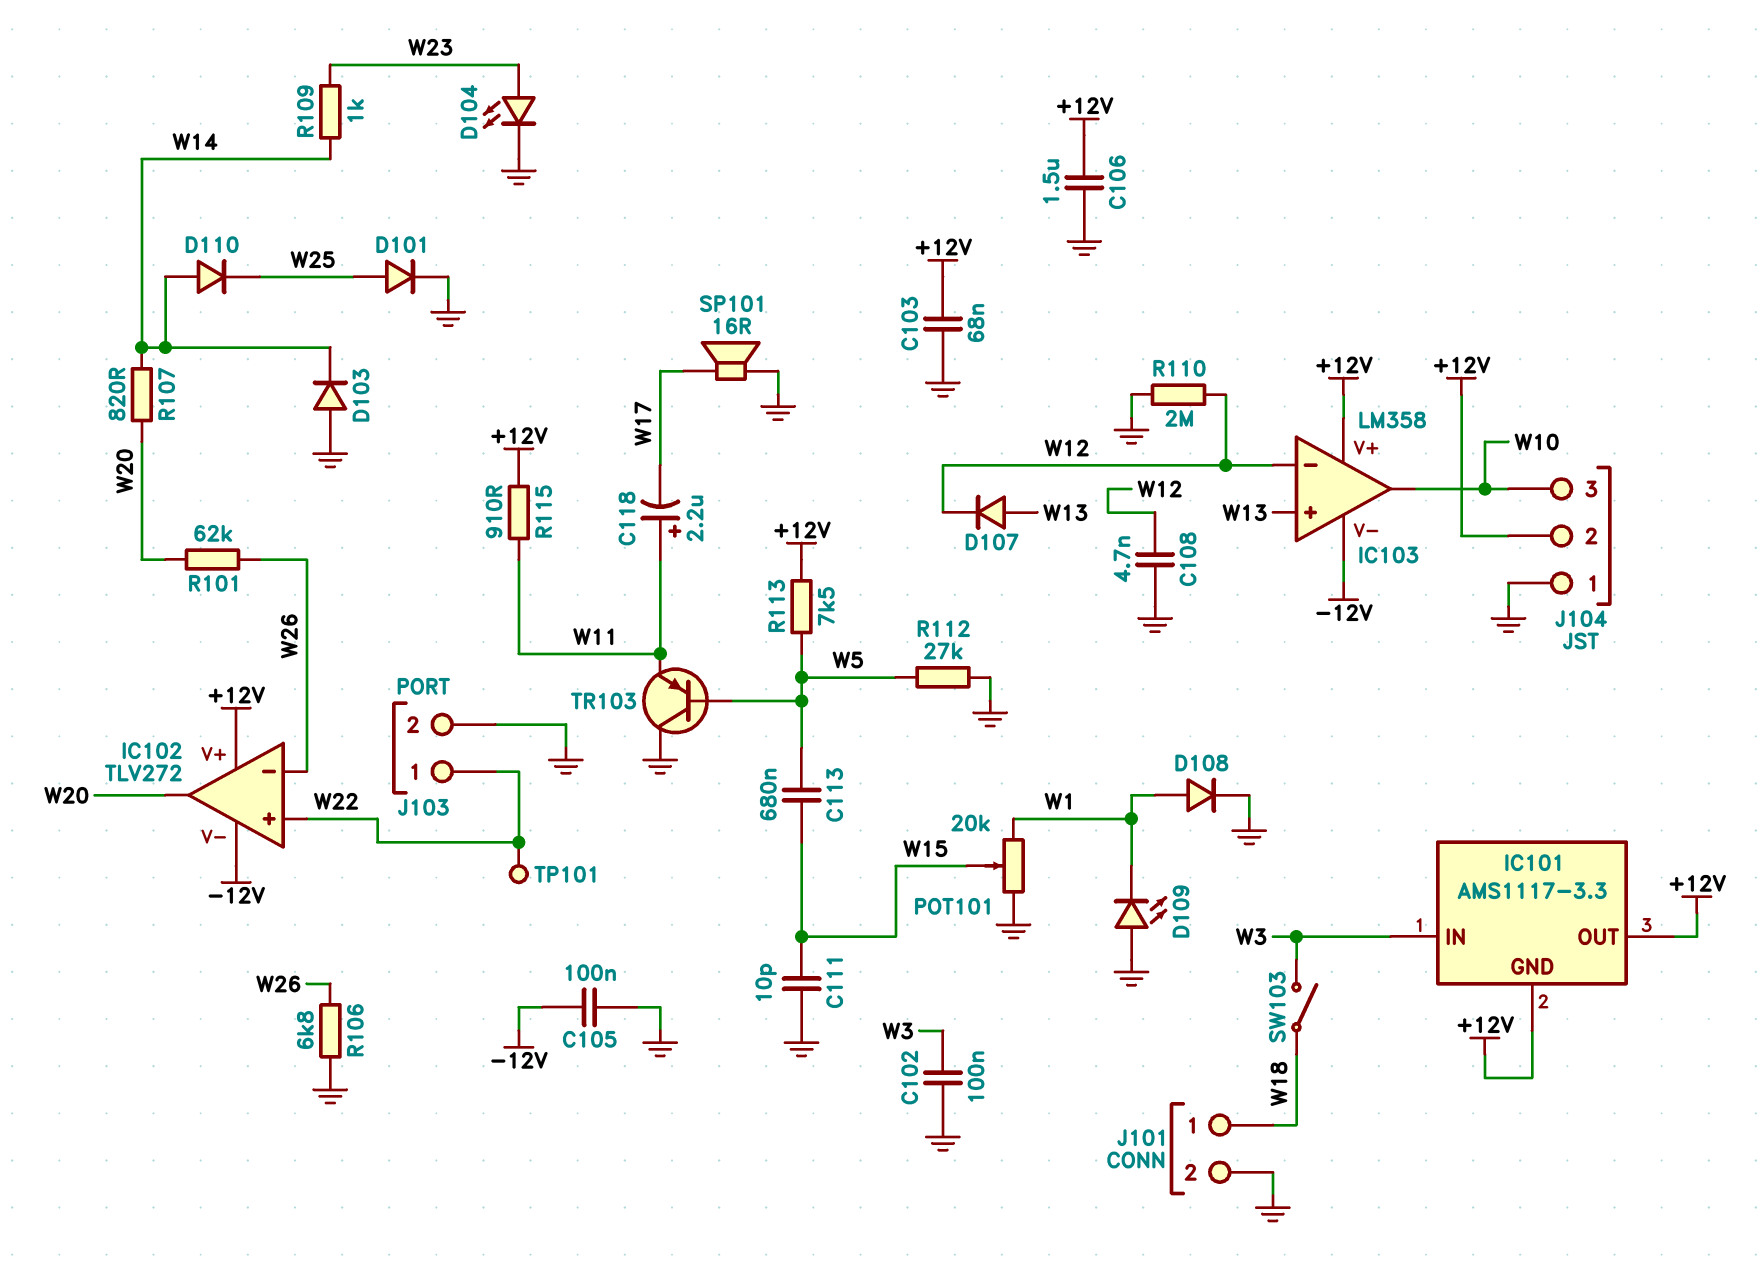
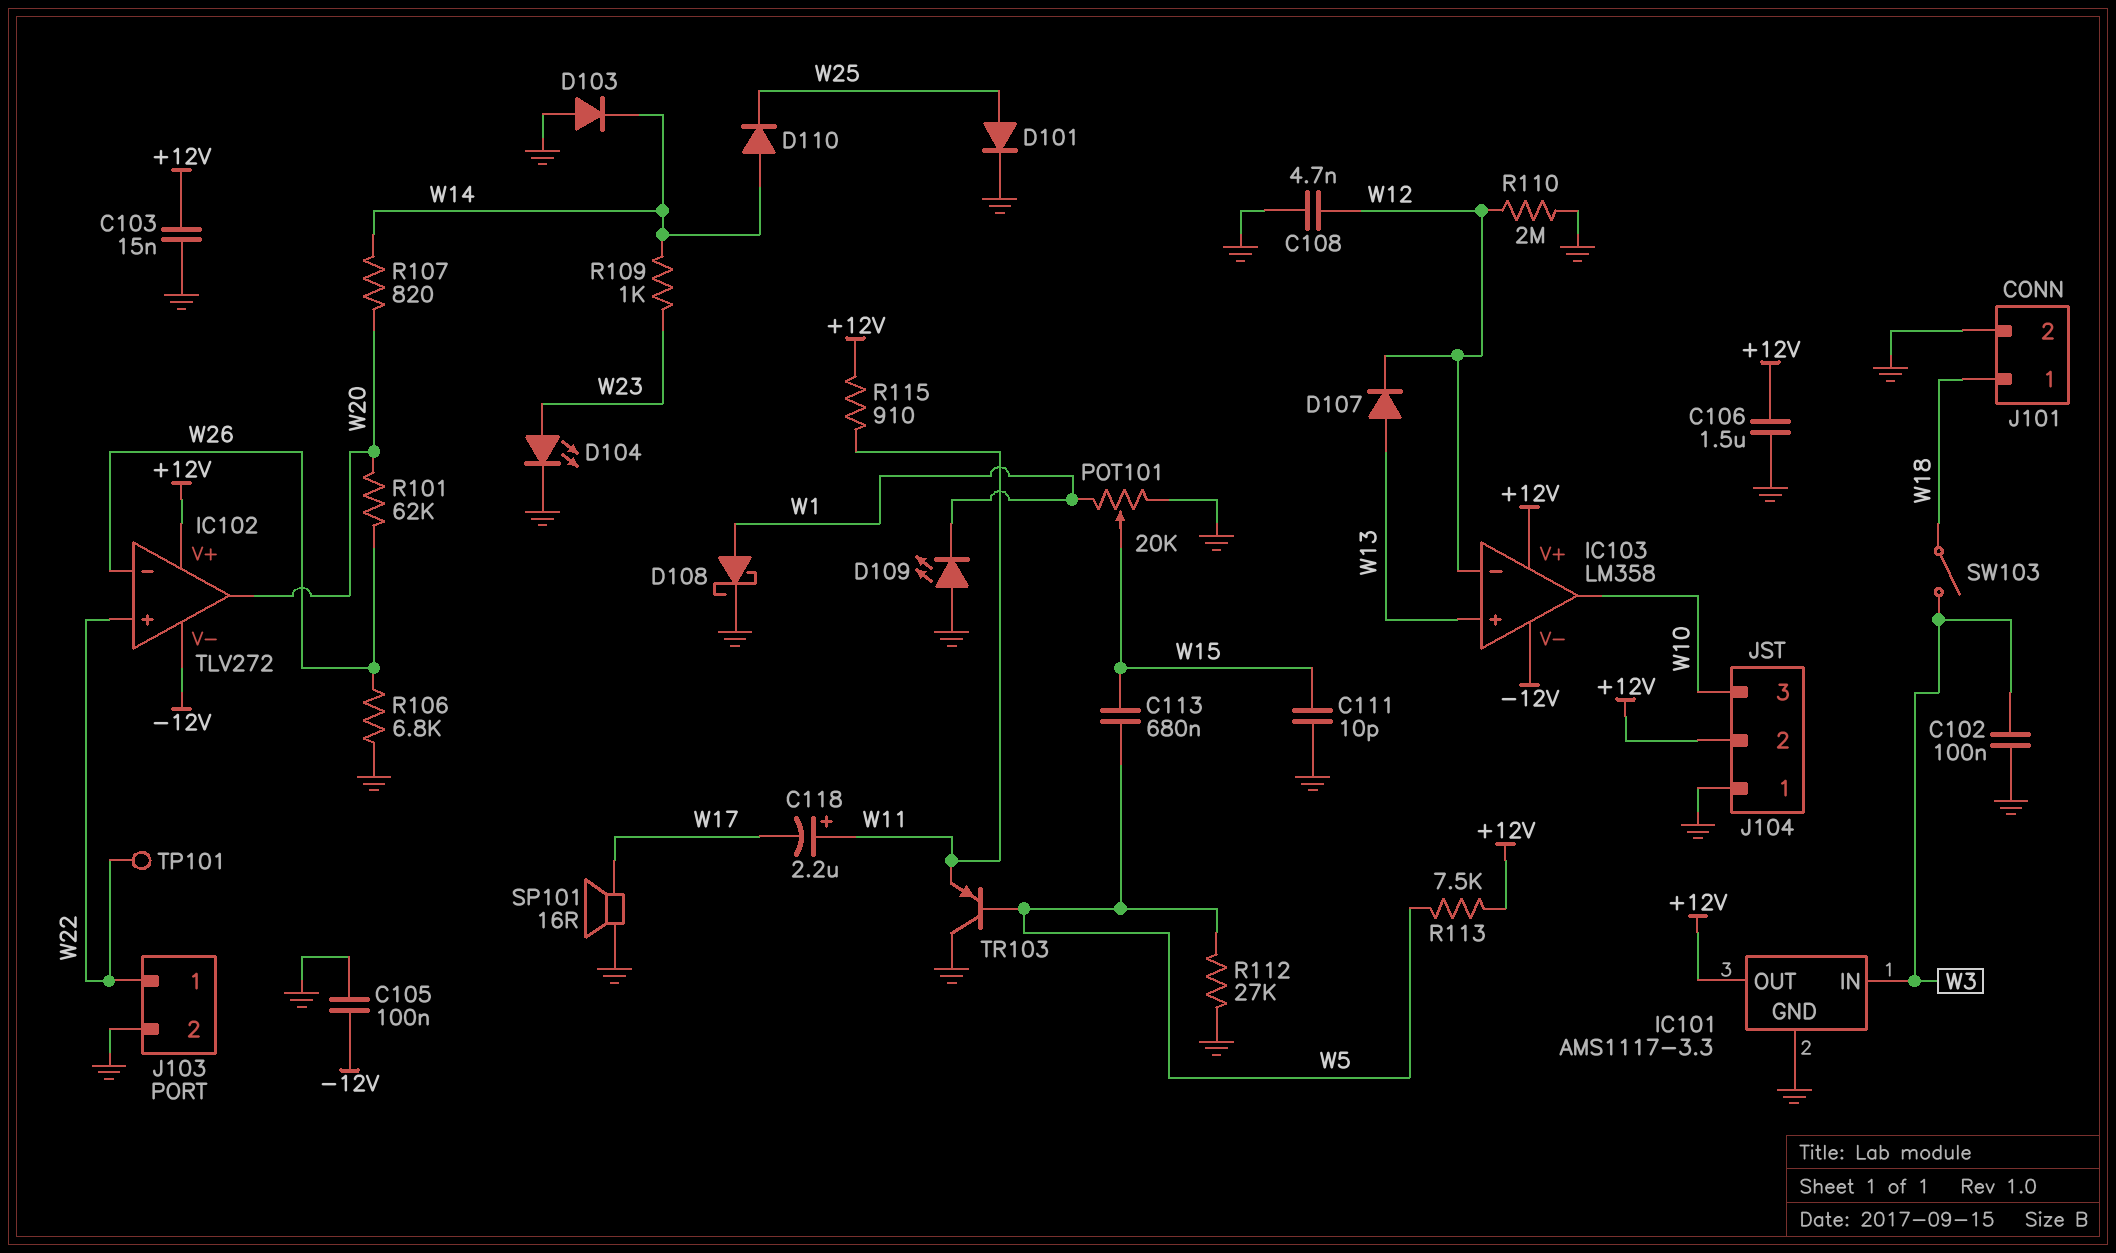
C103: 68nF (+12V, GND) -> 15nF (+12V, GND)
D108: diode (A W1, K GND) -> schottky (A W1, K GND)
IC101 pin GND: +12V -> GND

